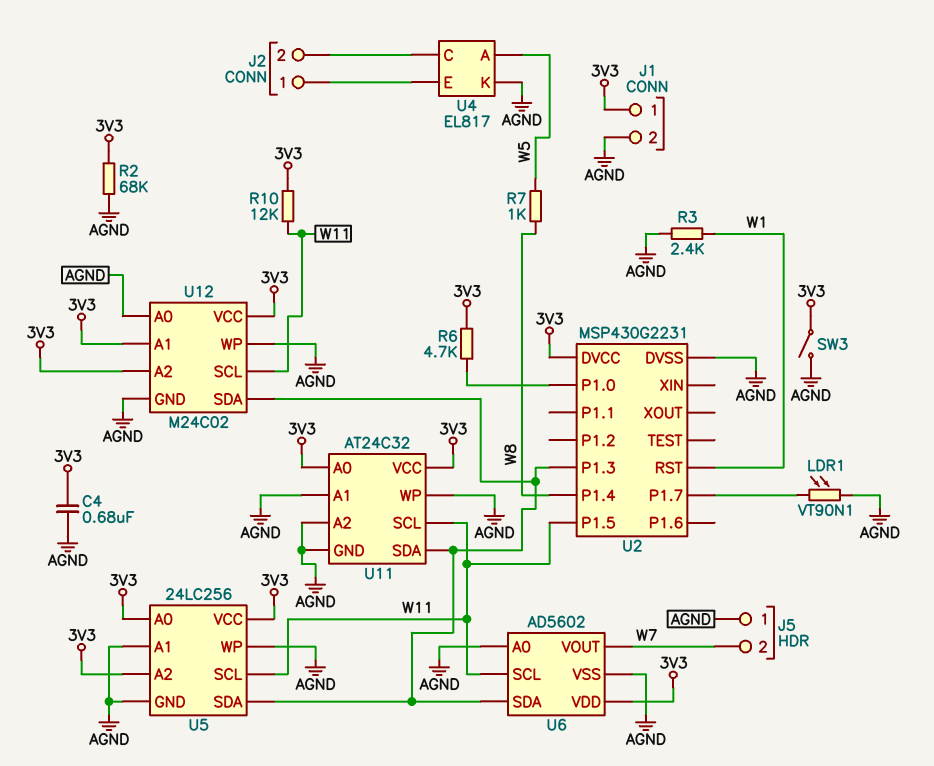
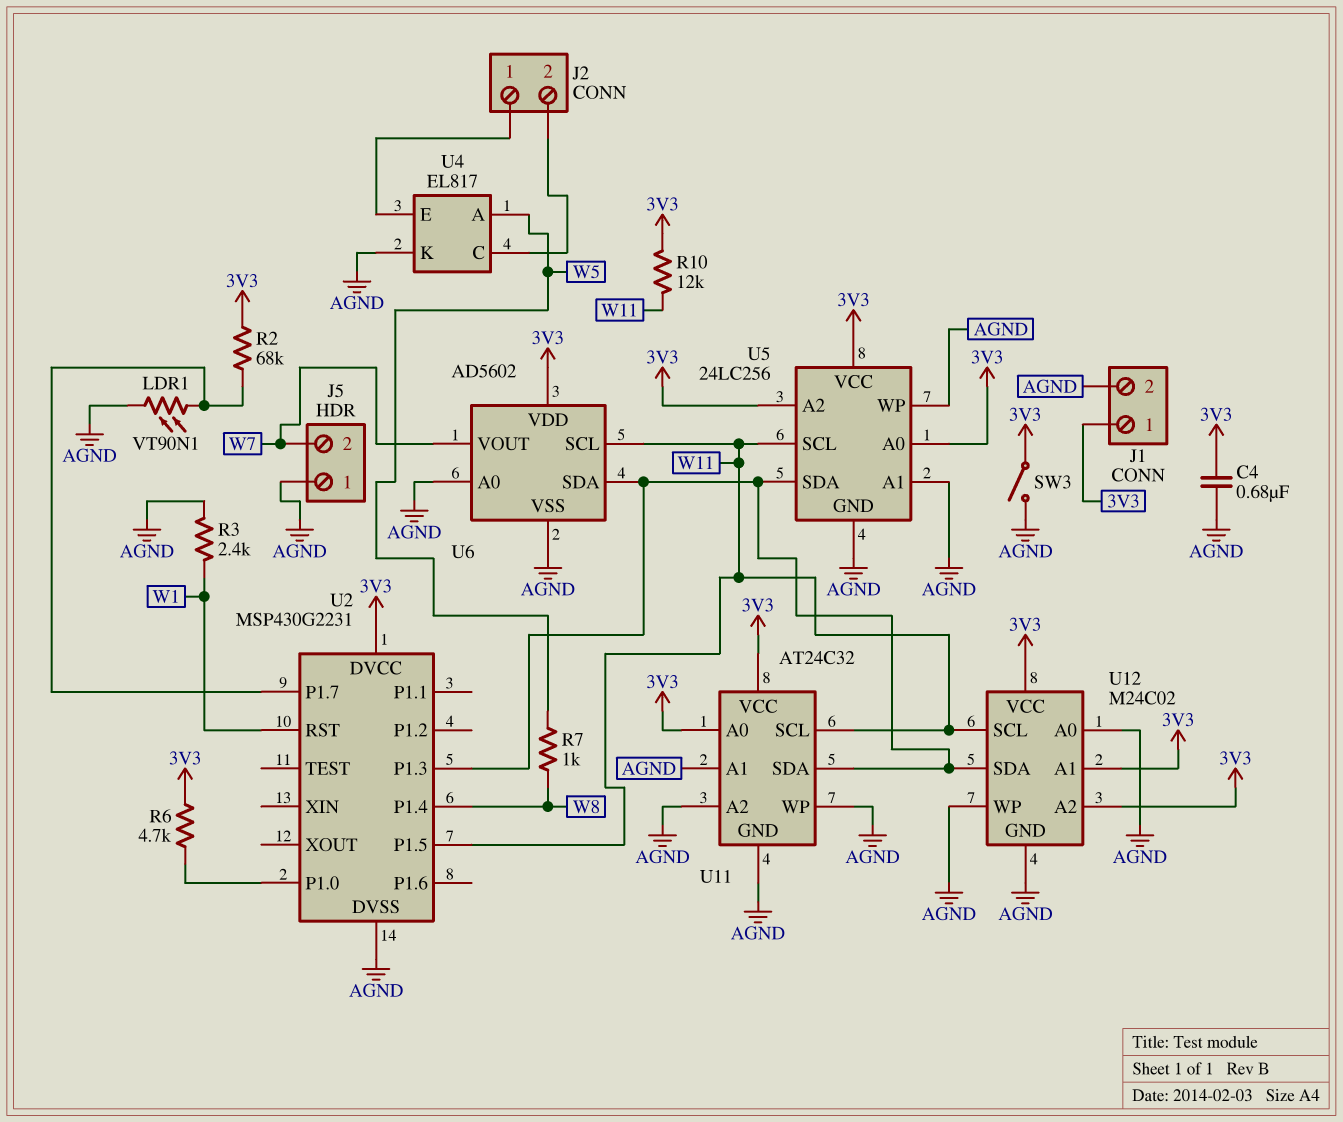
R2: 68k (3V3, AGND) -> 68k (3V3, U2/P1.7)

